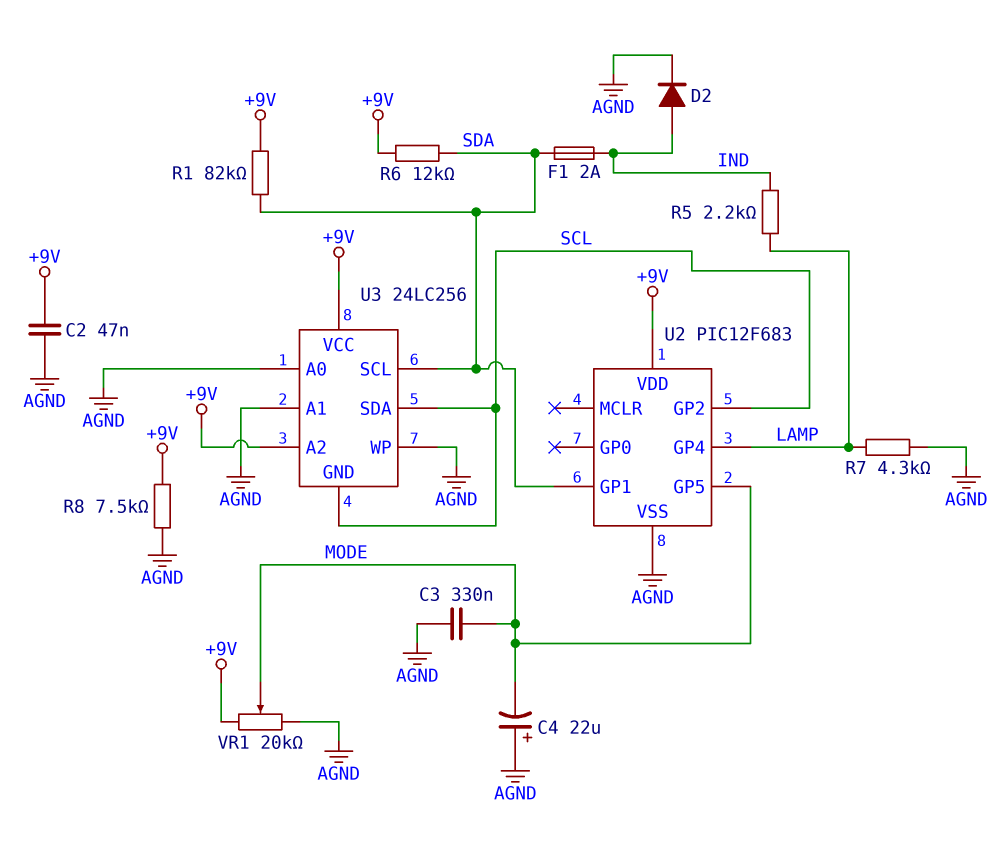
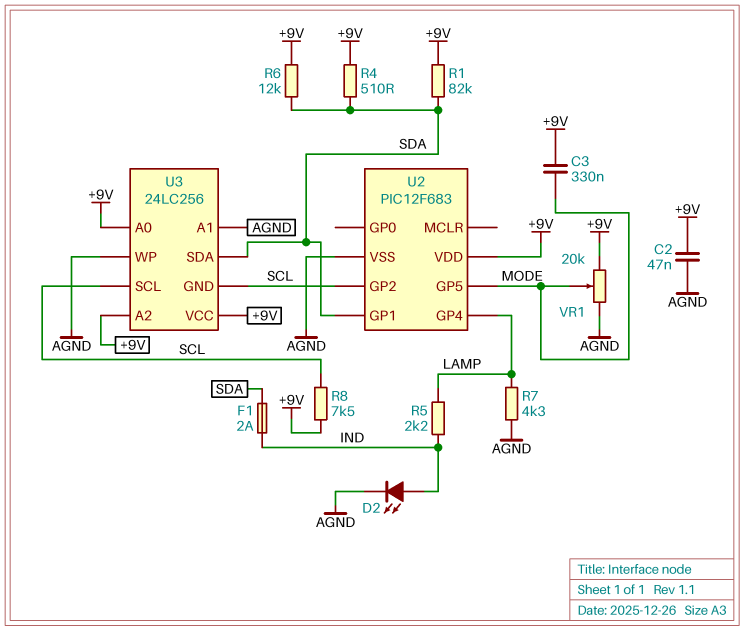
C3: 330nF (AGND, MODE) -> 330nF (+9V, MODE)
C4: 22uF (plus AGND, minus MODE) -> none
D2: diode (A IND, K AGND) -> LED (A IND, K AGND)
R4: none -> 510 (+9V, SDA)
R8: 7.5k (+9V, AGND) -> 7.5k (+9V, SCL)
U3 pin A0: AGND -> +9V
U3 pin SCL: SDA -> SCL
U3 pin SDA: SCL -> SDA

